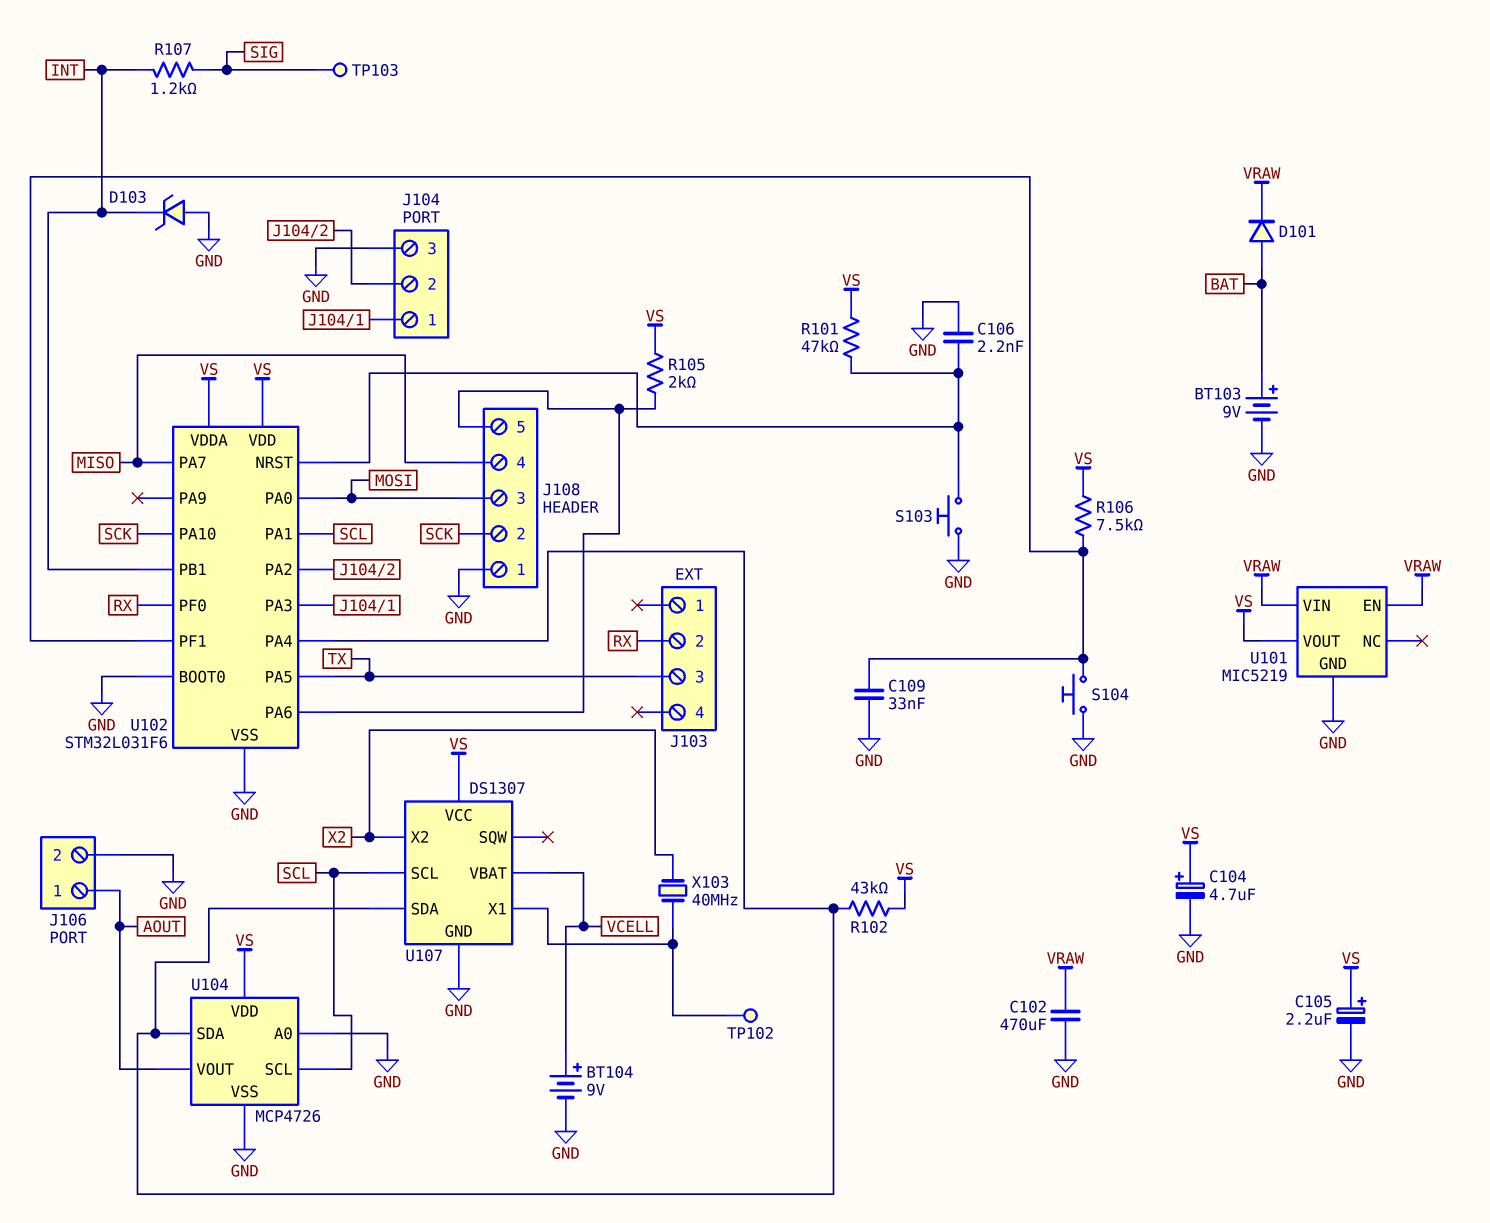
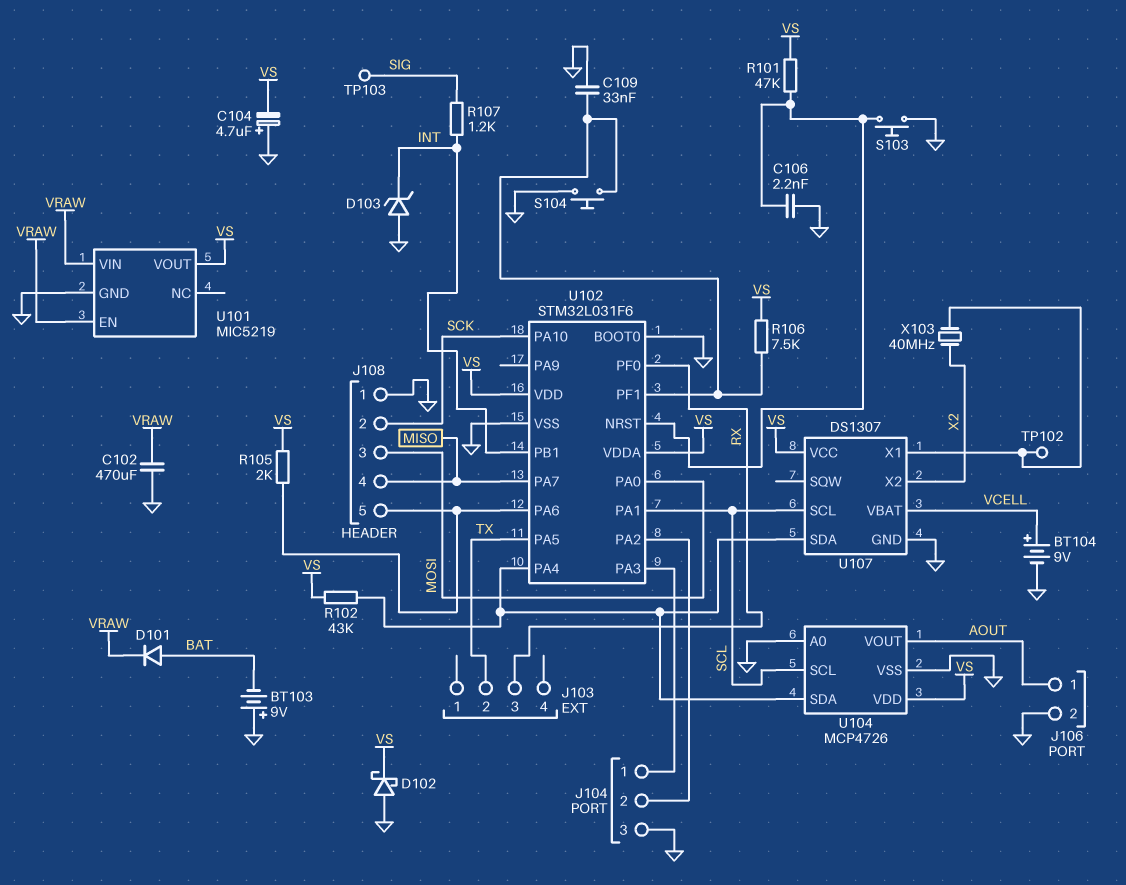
BT103: 9V (plus BAT, minus GND) -> 9V (plus GND, minus BAT)
C104: 4.7uF (plus VS, minus GND) -> 4.7uF (plus GND, minus VS)
C105: 2.2uF (plus VS, minus GND) -> none
D102: none -> schottky (A GND, K VS)
J103 pin 2: RX -> TX
J103 pin 3: TX -> RX

